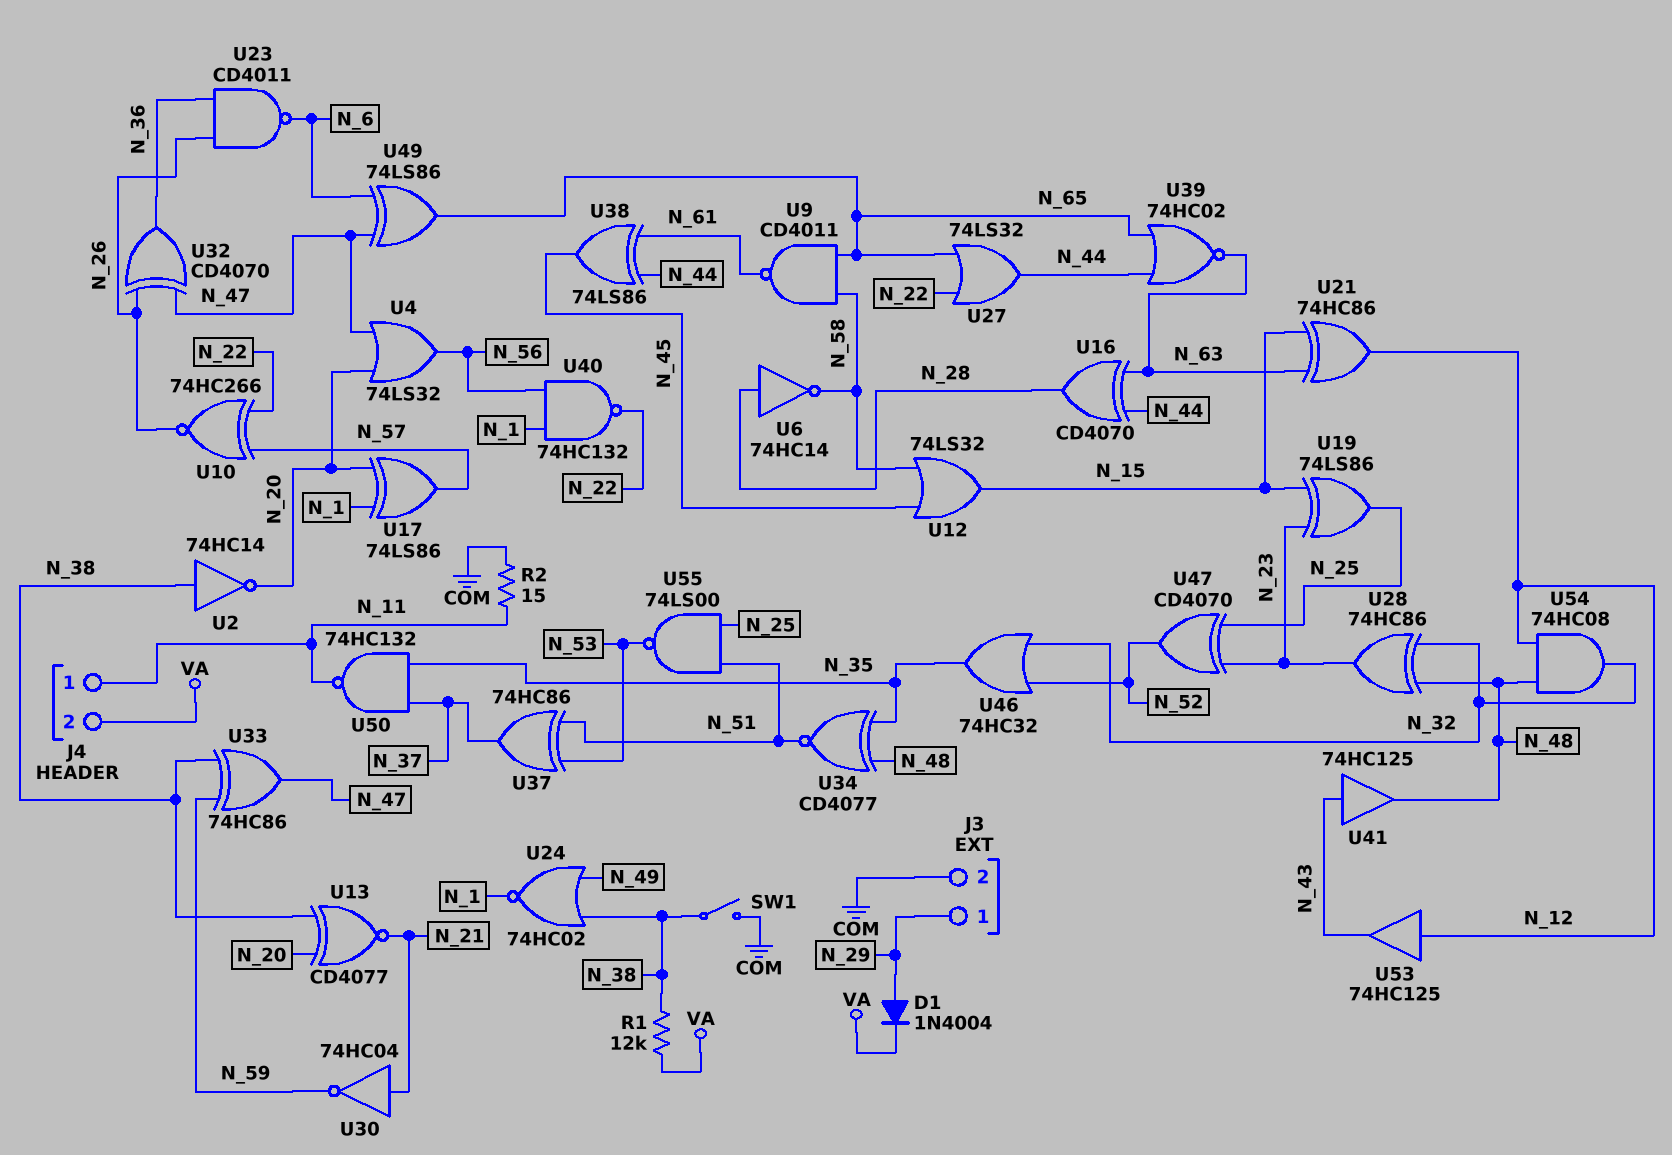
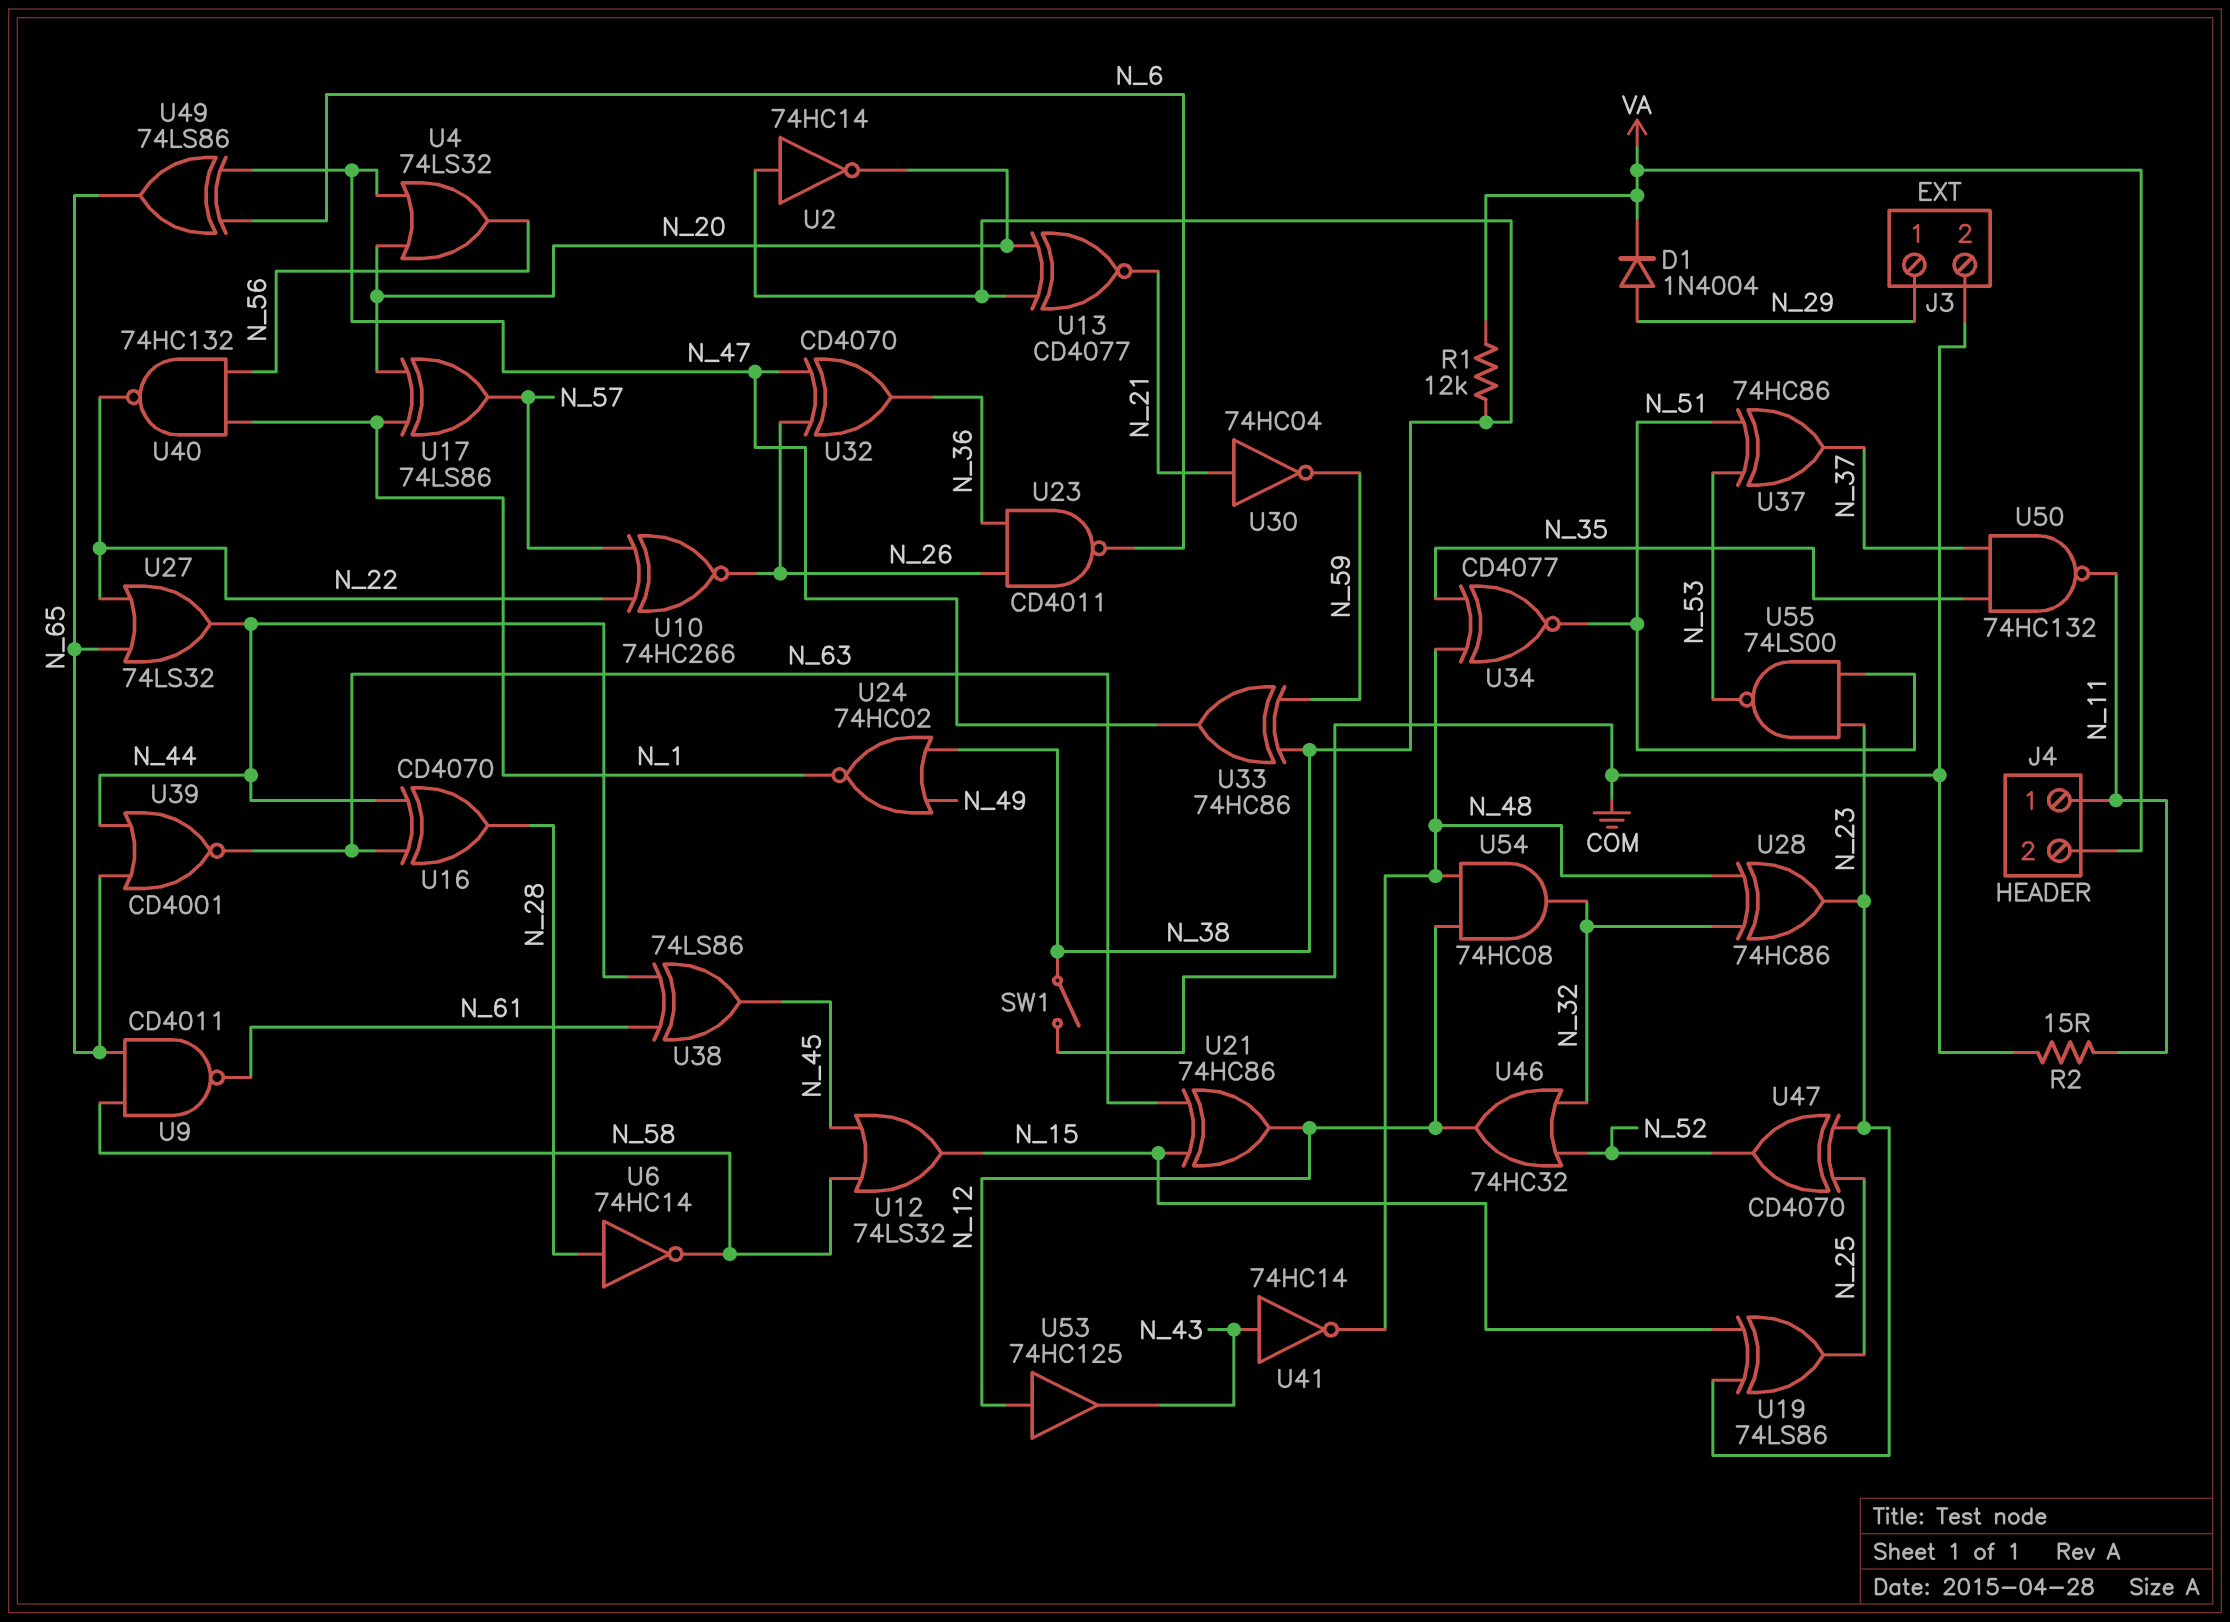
U39: NOR 74HC02 (in N_44, in N_65, out N_63) -> NOR CD4001 (in N_44, in N_65, out N_63)
U41: buffer 74HC125 (in N_43, out N_48) -> NOT 74HC14 (in N_43, out N_48)
U46: OR 74HC32 (in N_32, in N_52, out N_35) -> OR 74HC32 (in N_32, in N_52, out N_12)
U55: NAND 74LS00 (in N_25, in N_51, out N_53) -> NAND 74LS00 (in N_23, in N_51, out N_53)

